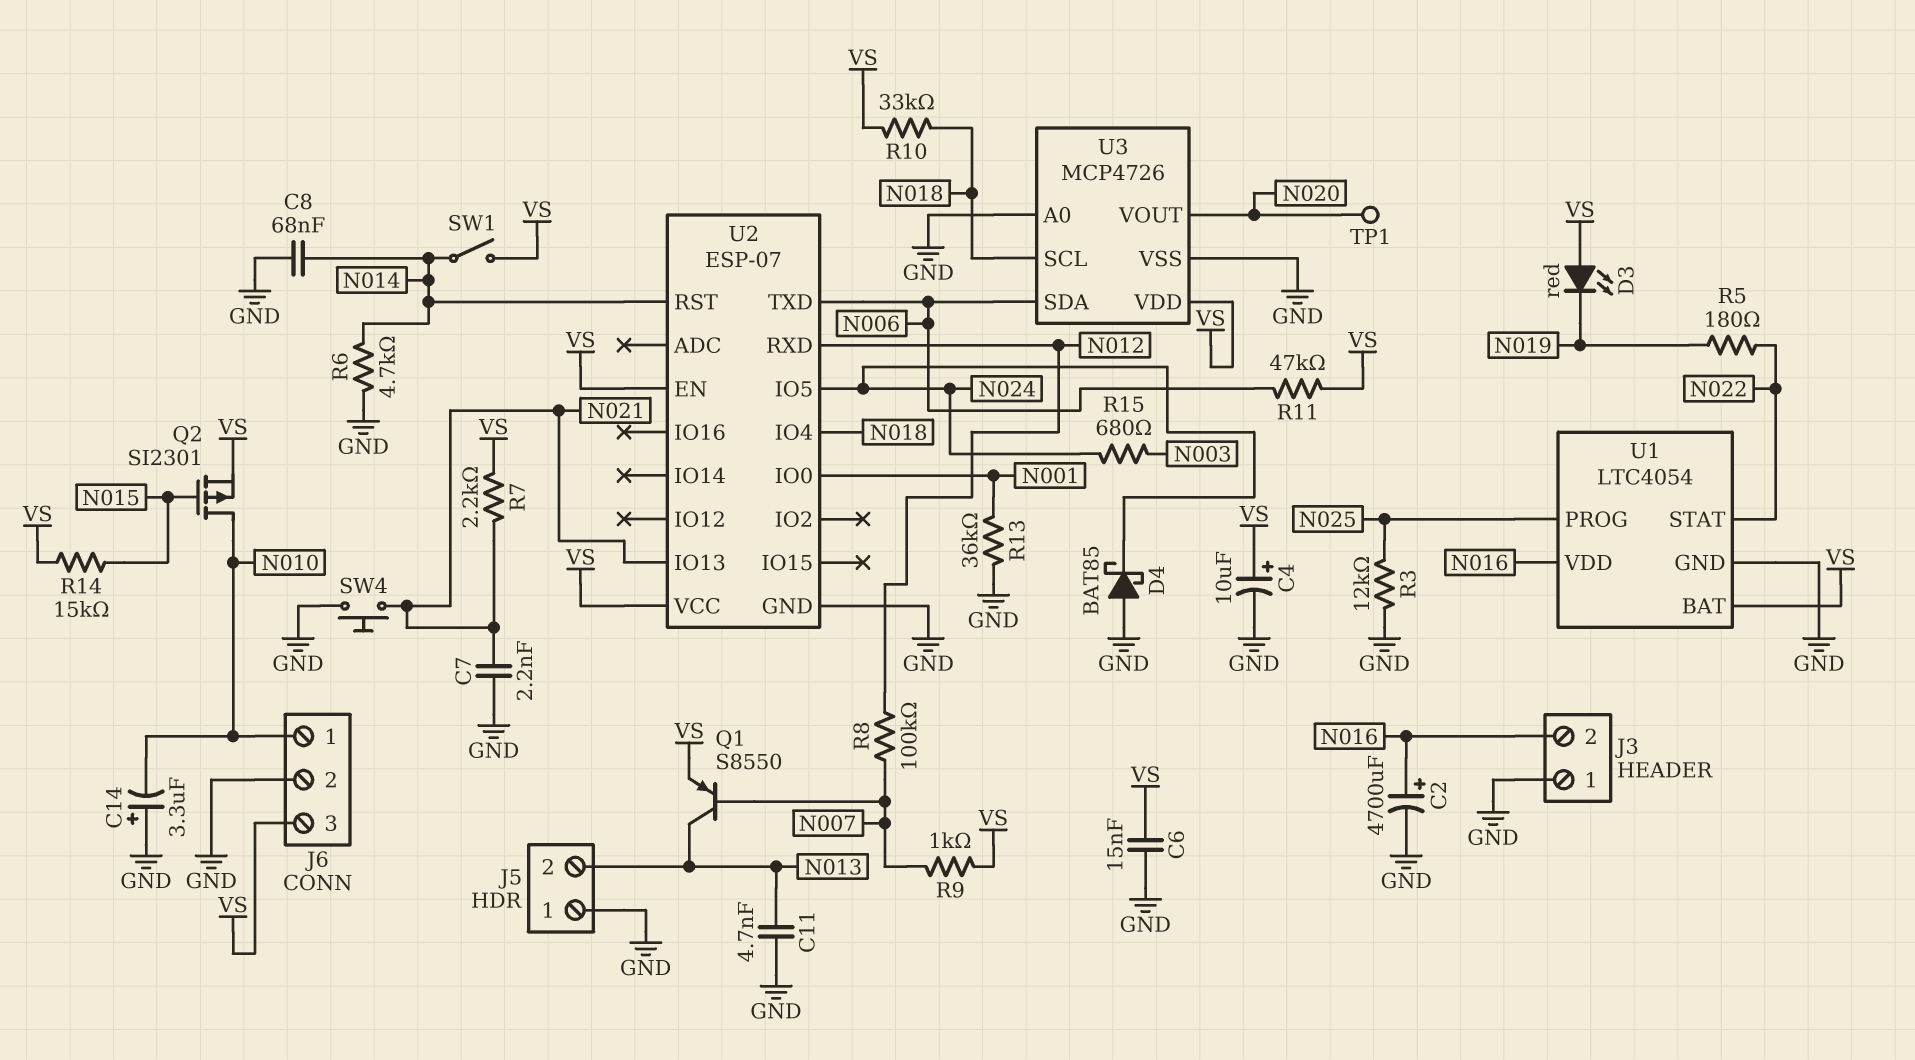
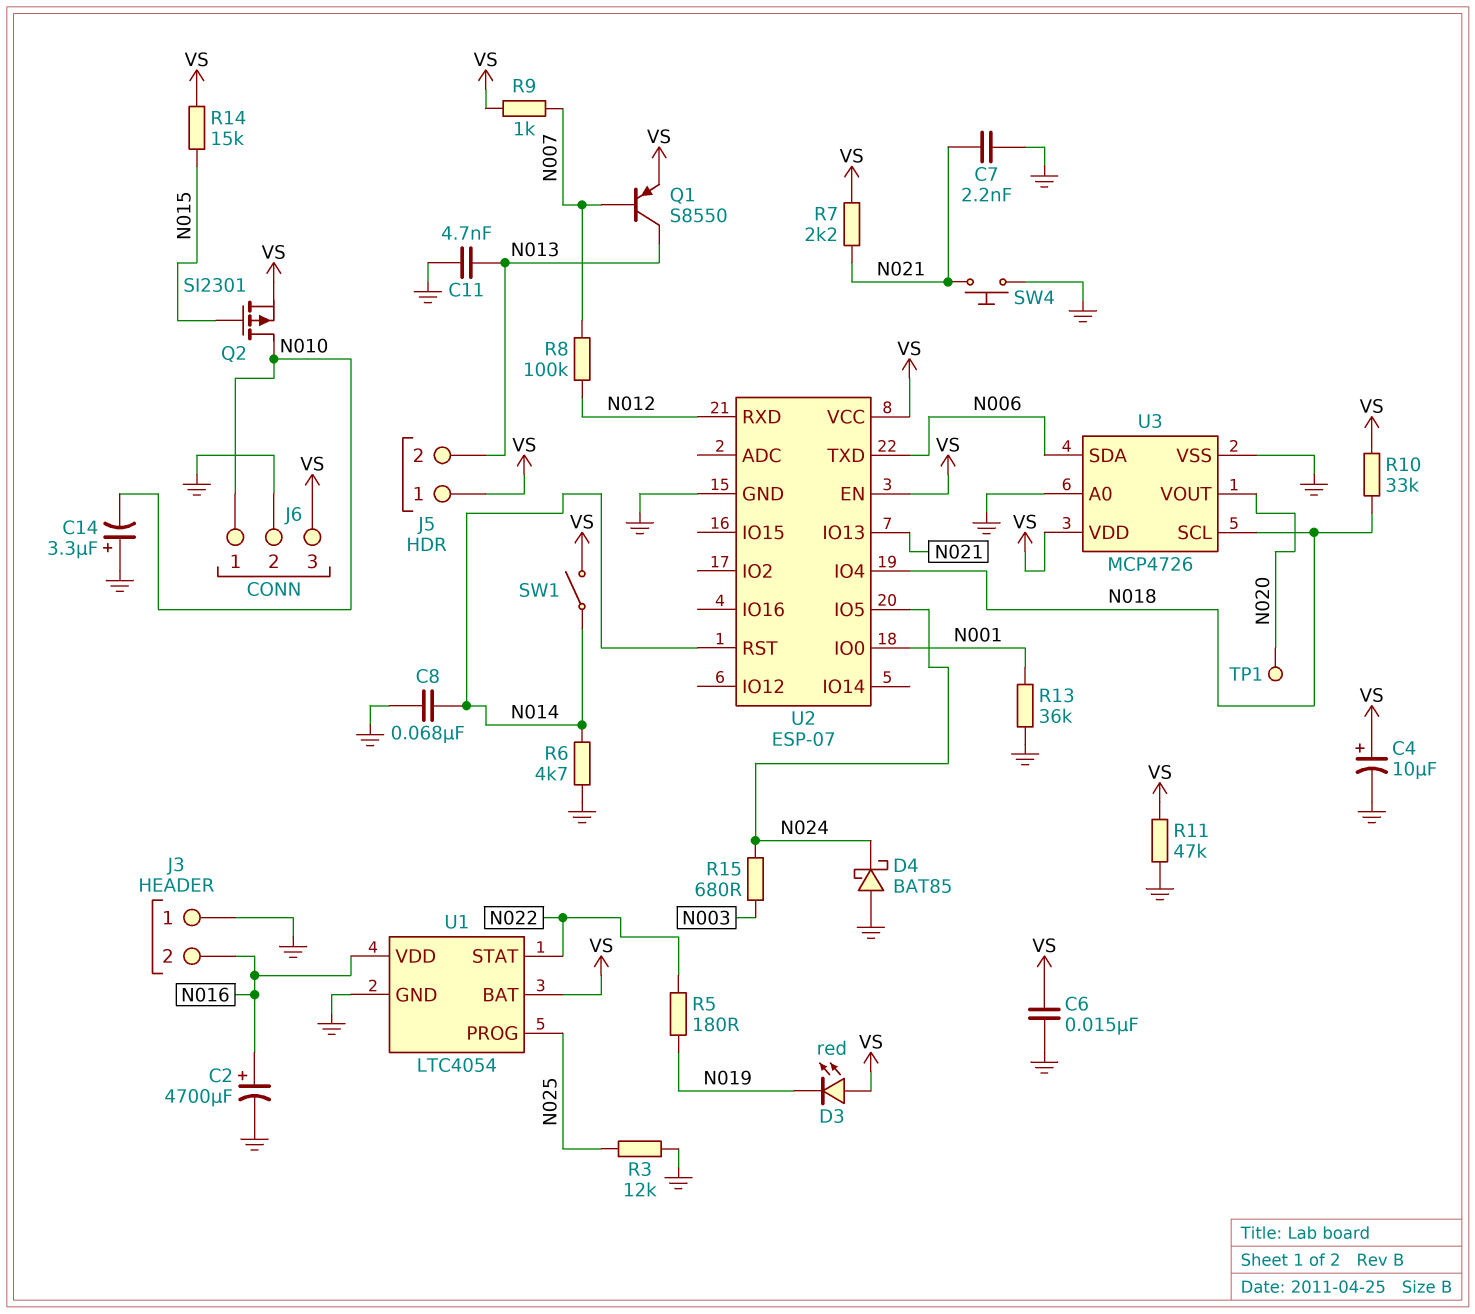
J5 pin 1: GND -> VS
R11: 47k (N006, VS) -> 47k (GND, VS)

